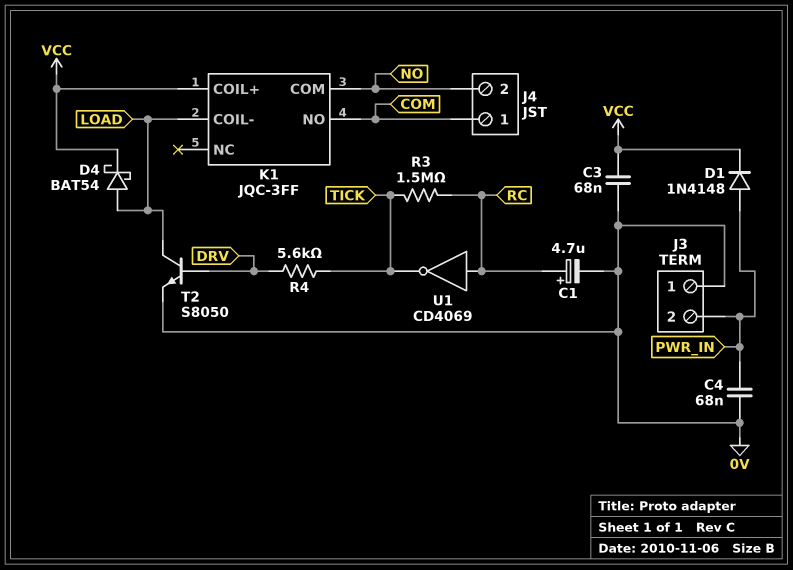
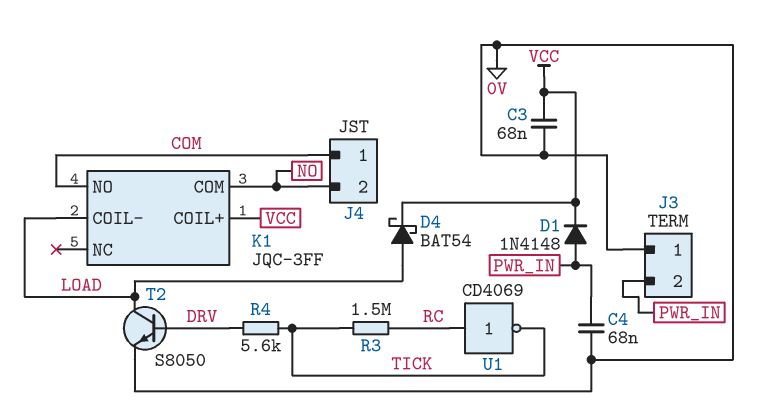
C1: 4.7uF (plus RC, minus 0V) -> none

